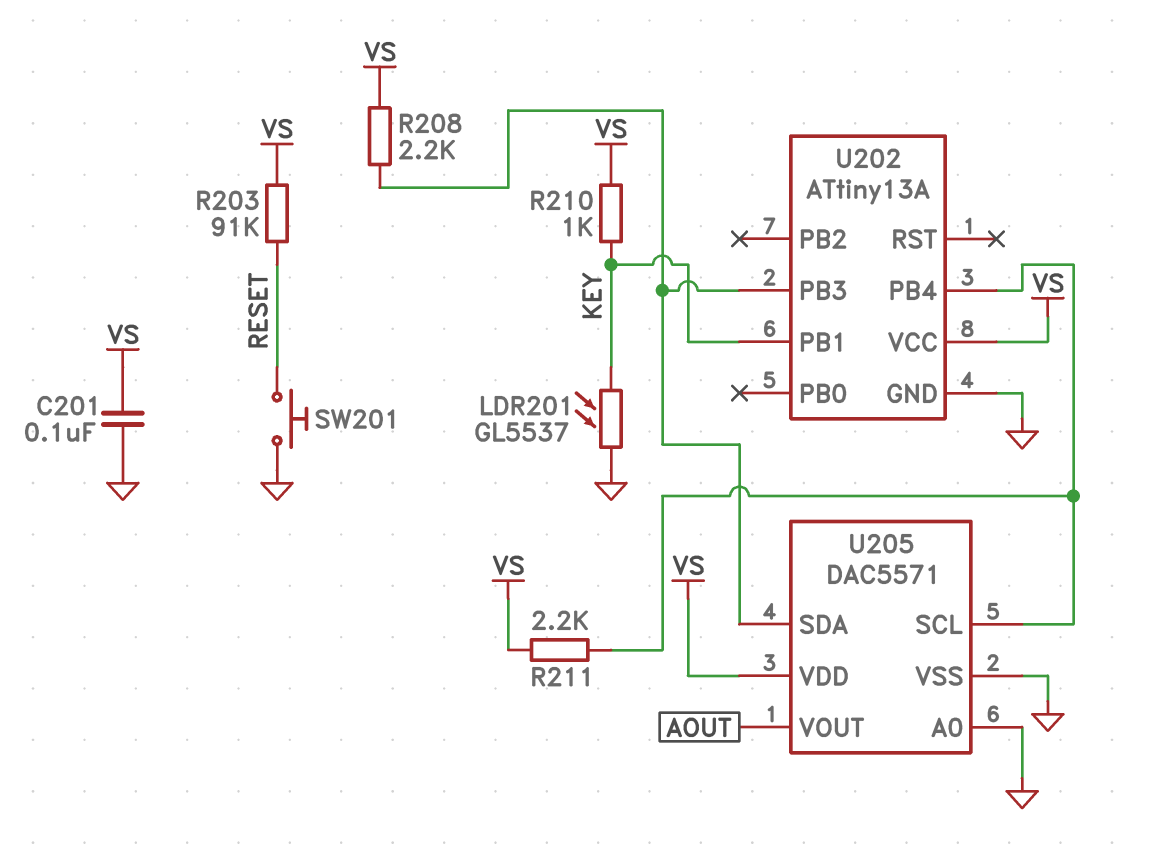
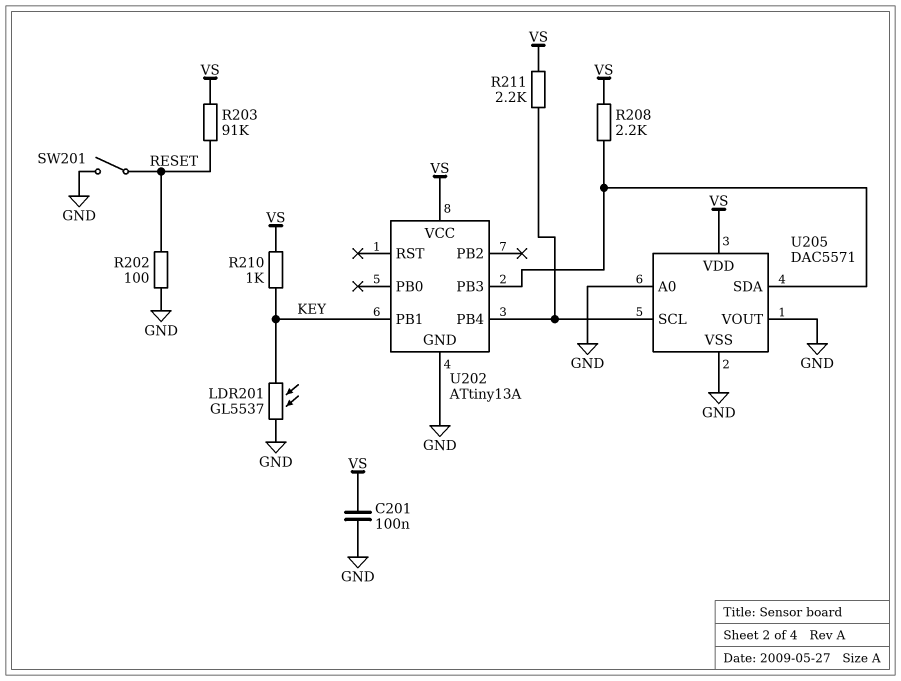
R202: none -> 100 (GND, RESET)
SW201: button (GND, RESET) -> switch (GND, RESET)
U205 pin VOUT: AOUT -> GND

